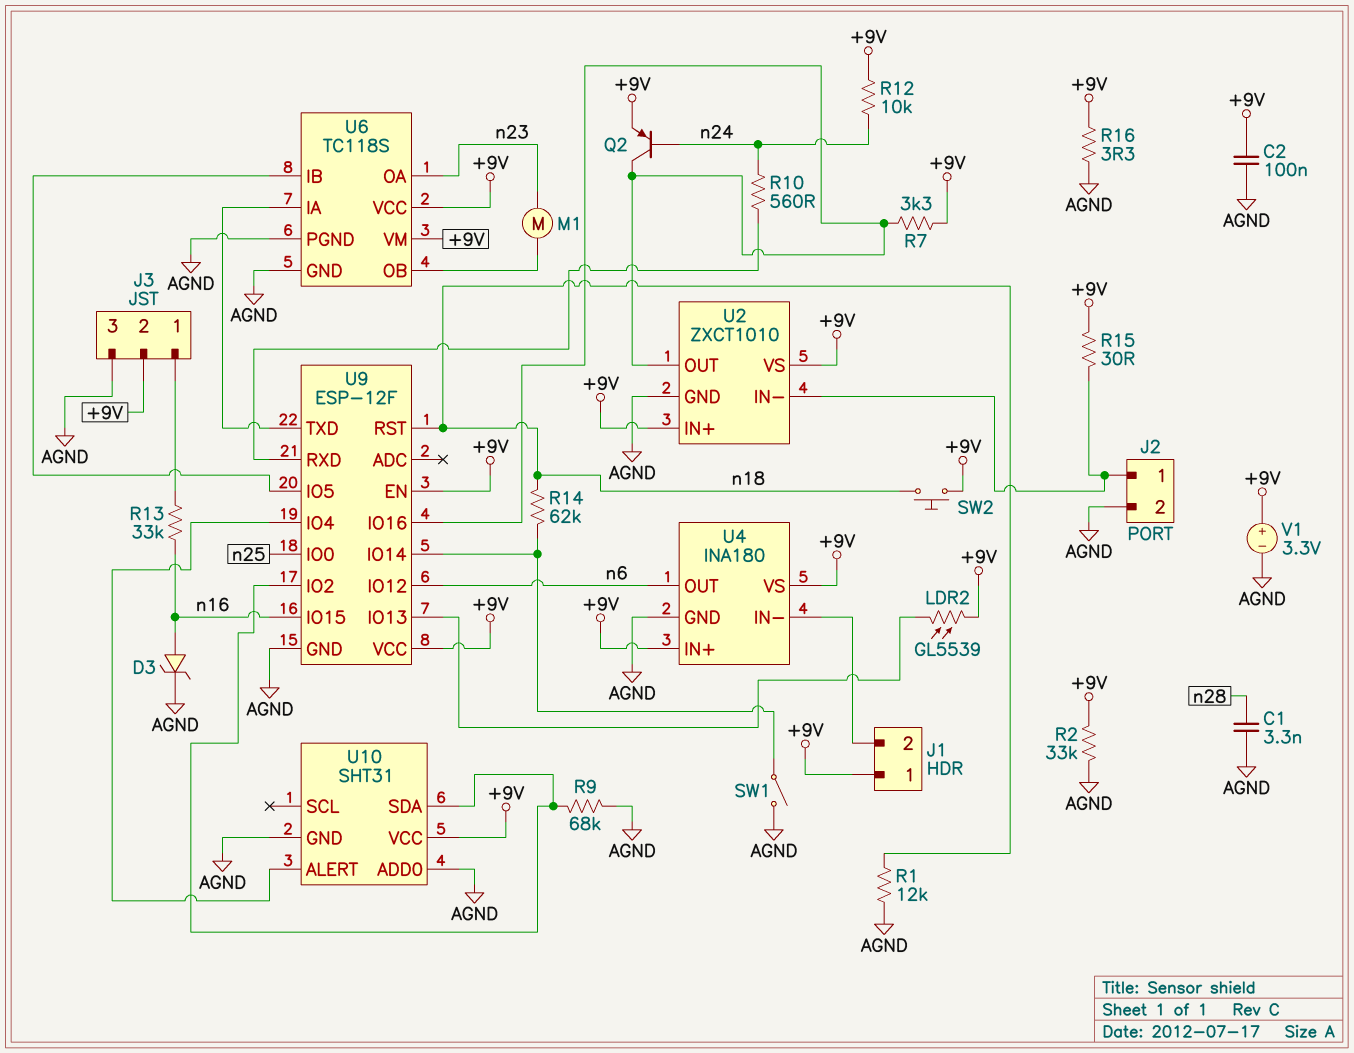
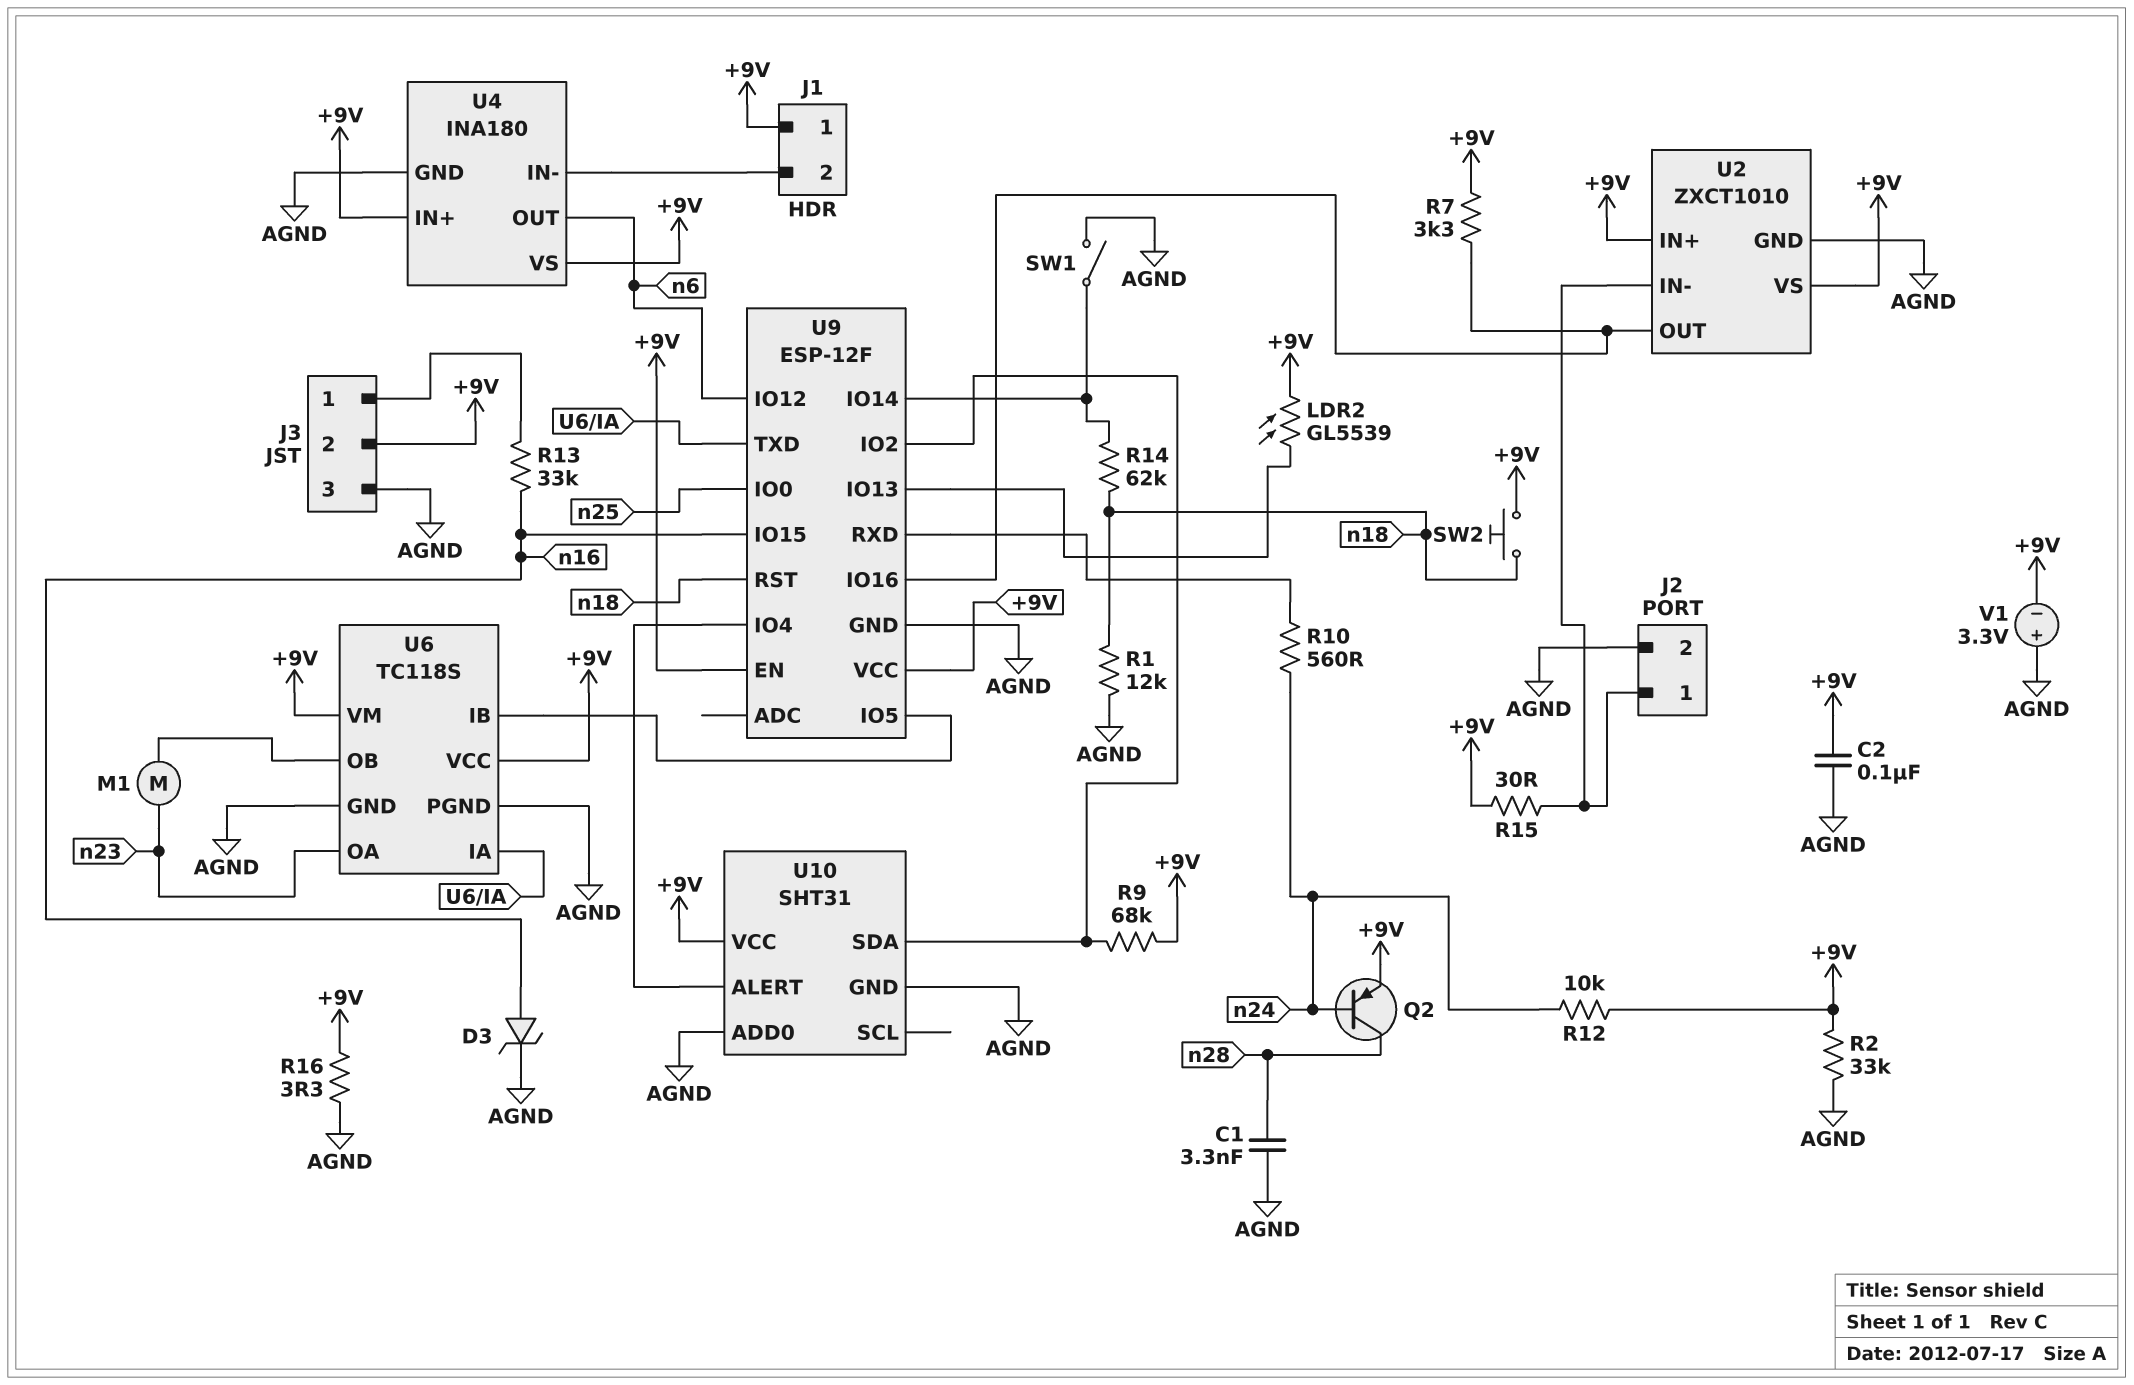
Q2: PNP (B n24, C U2/OUT, E +9V) -> PNP (B n24, C n28, E +9V)
R9: 68k (AGND, U9/IO2) -> 68k (+9V, U9/IO2)
V1: 3.3V (plus +9V, minus AGND) -> 3.3V (plus AGND, minus +9V)

